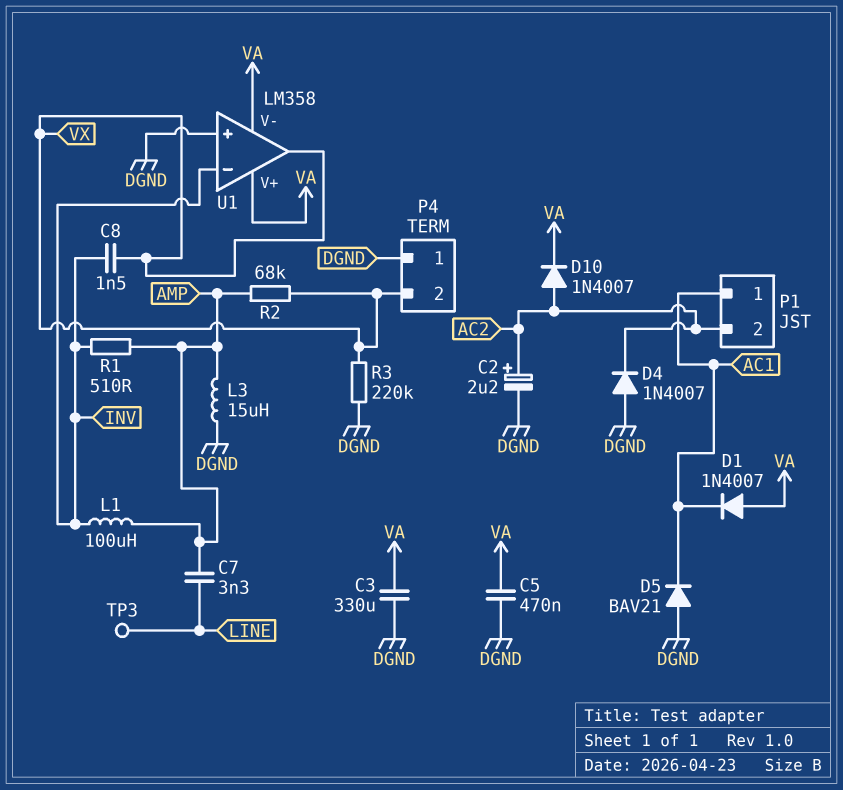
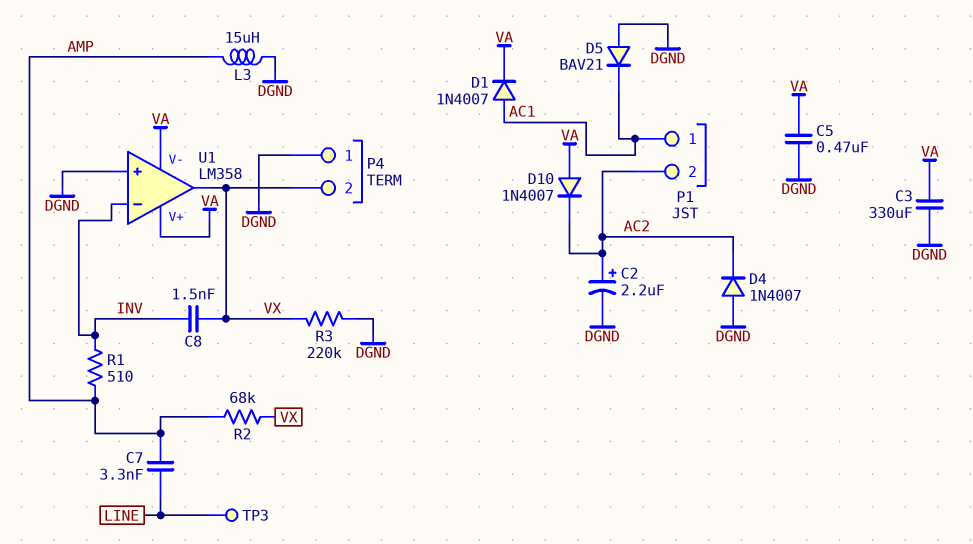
D1: diode 1N4007 (A VA, K AC1) -> diode 1N4007 (A AC1, K VA)
D10: diode 1N4007 (A AC2, K VA) -> diode 1N4007 (A VA, K AC2)
L1: 100uH (AMP, INV) -> none

